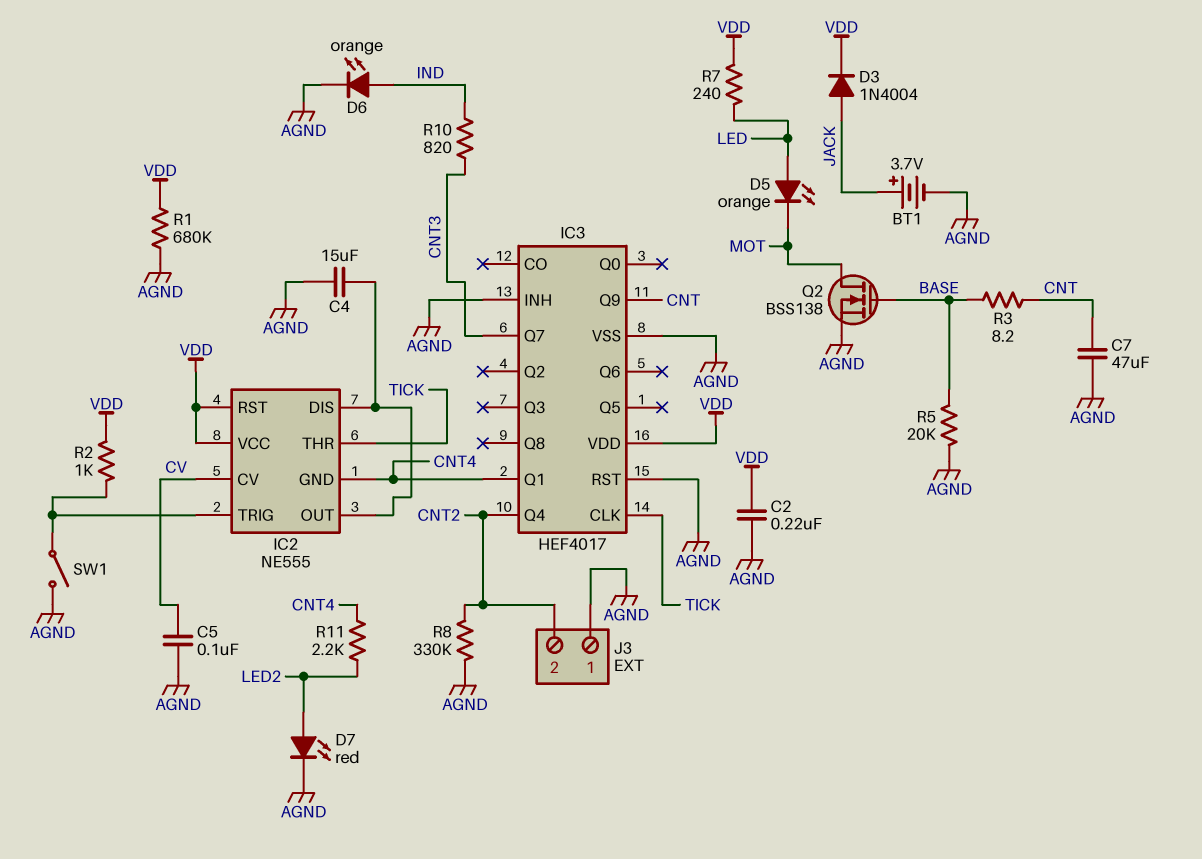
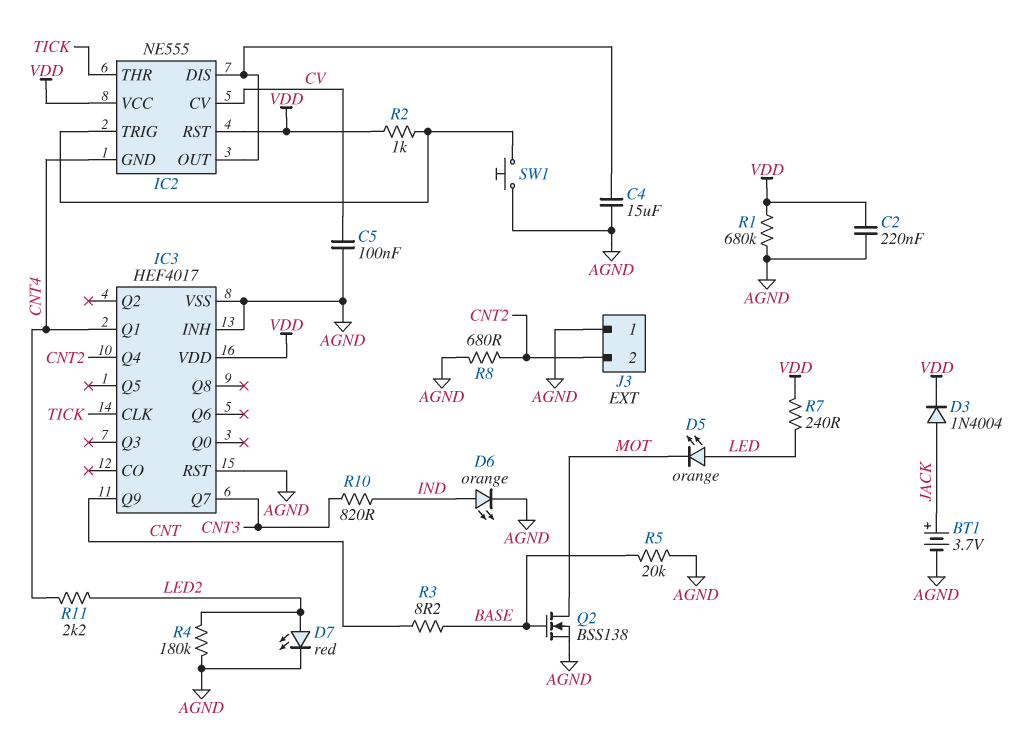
C7: 47uF (AGND, CNT) -> none
R4: none -> 180k (AGND, LED2)
R8: 330k (AGND, CNT2) -> 680 (AGND, CNT2)
SW1: switch (AGND, IC2/TRIG) -> button (AGND, IC2/TRIG)

